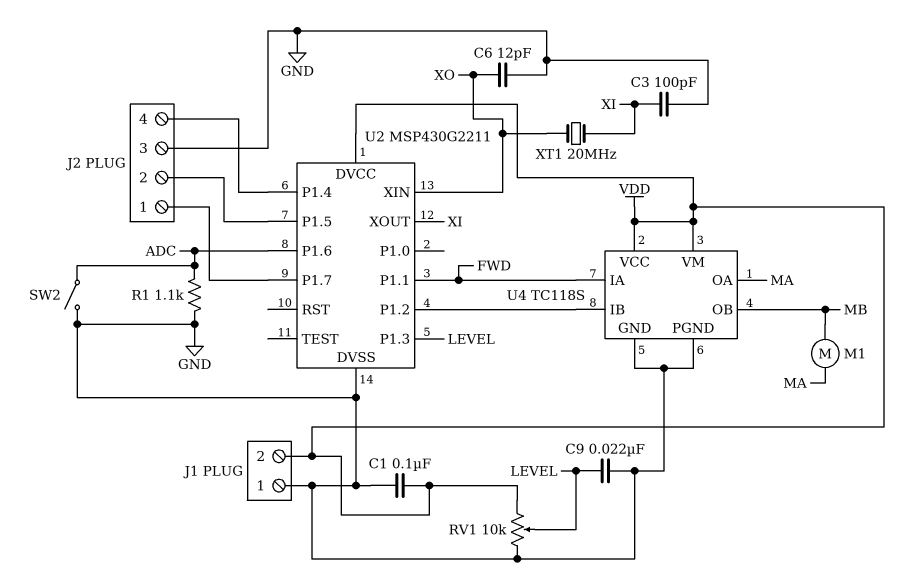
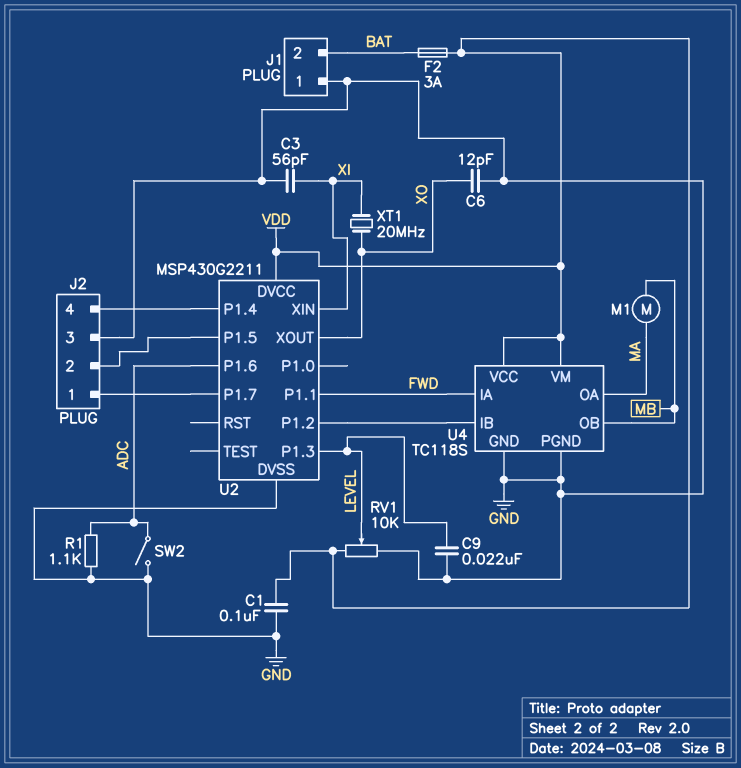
C3: 100pF (GND, XI) -> 56pF (GND, XI)
F2: none -> 3A (BAT, VDD)
J1 pin 2: VDD -> BAT
U2 pin XIN: XO -> XI
U2 pin XOUT: XI -> XO

